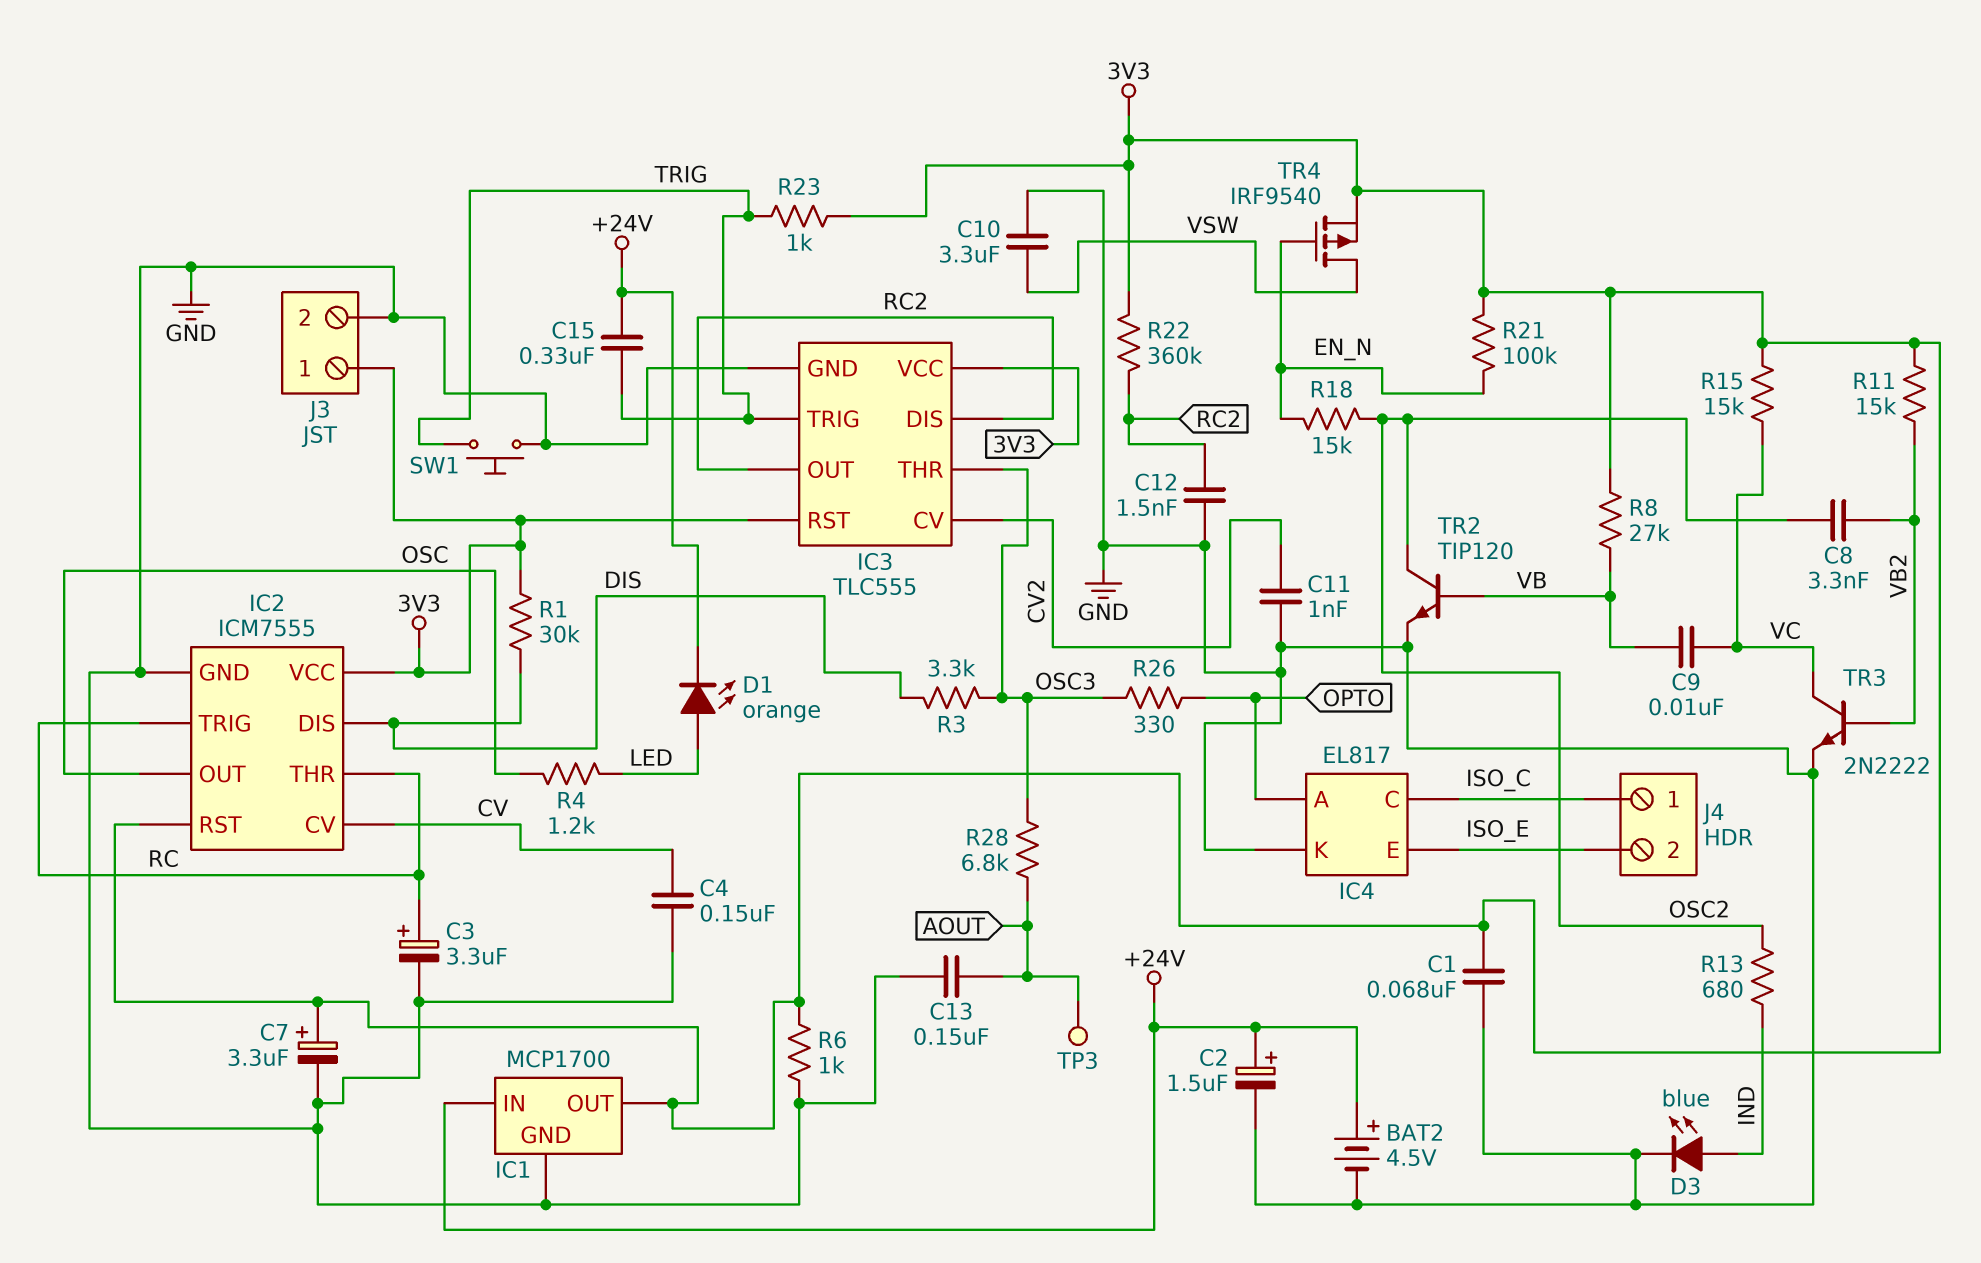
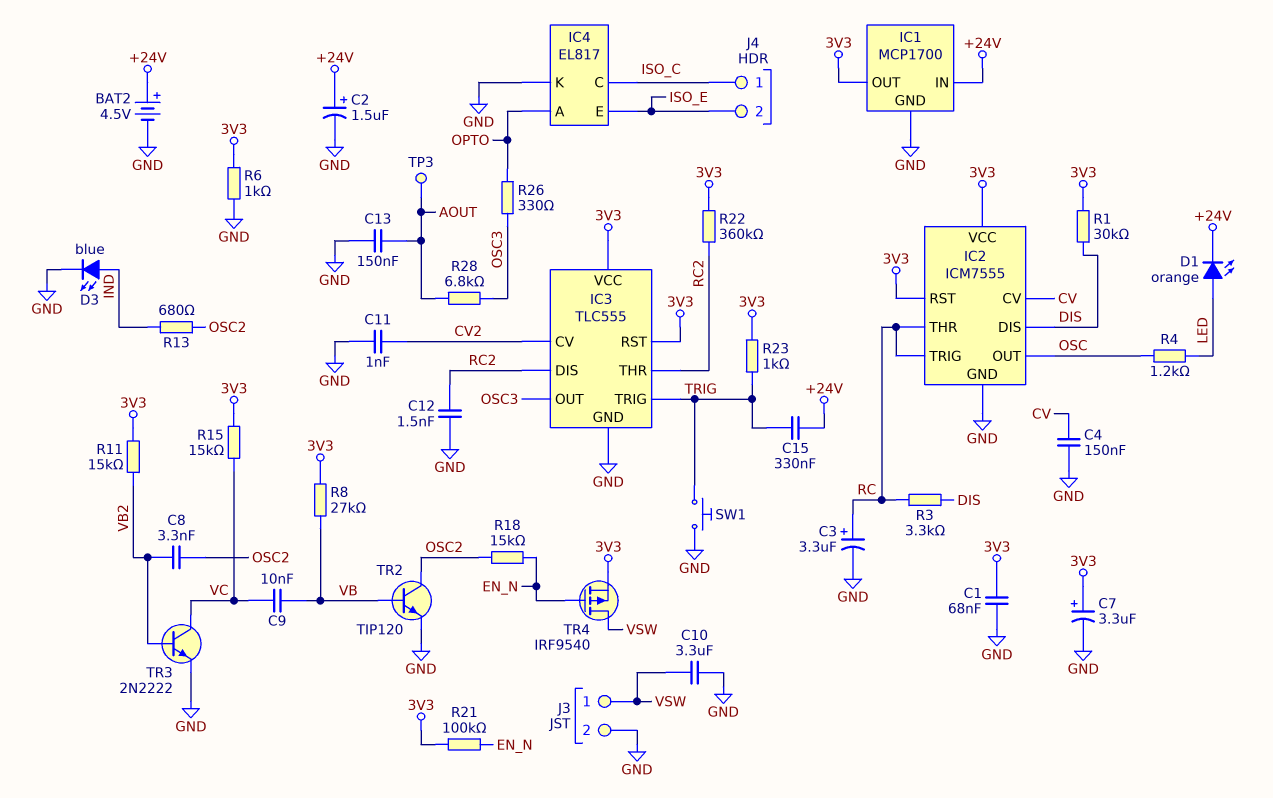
IC3 pin OUT: RC2 -> OSC3
IC3 pin THR: OSC3 -> RC2
J3 pin 1: 3V3 -> VSW
R3: 3.3k (DIS, OSC3) -> 3.3k (DIS, RC)

